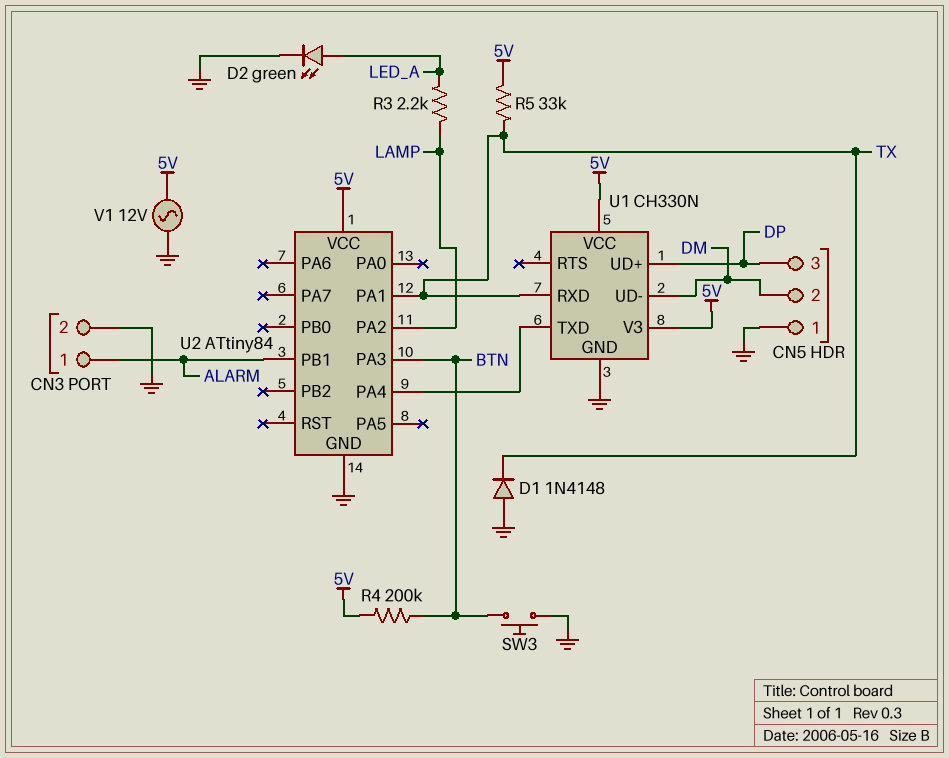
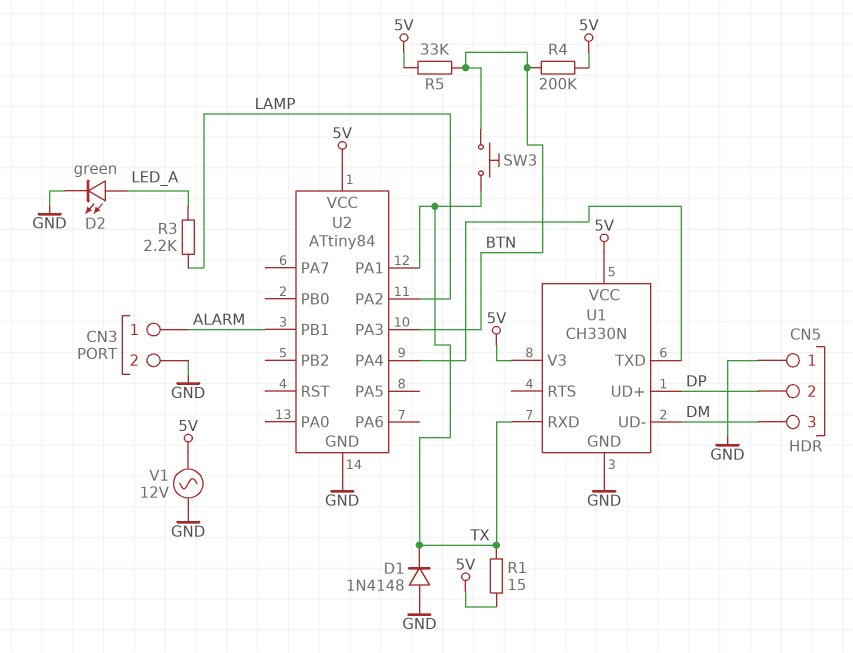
CN5 pin 2: DM -> DP
CN5 pin 3: DP -> DM
R1: none -> 15 (5V, TX)
R5: 33k (5V, TX) -> 33k (5V, BTN)
SW3: button (BTN, GND) -> button (BTN, TX)

